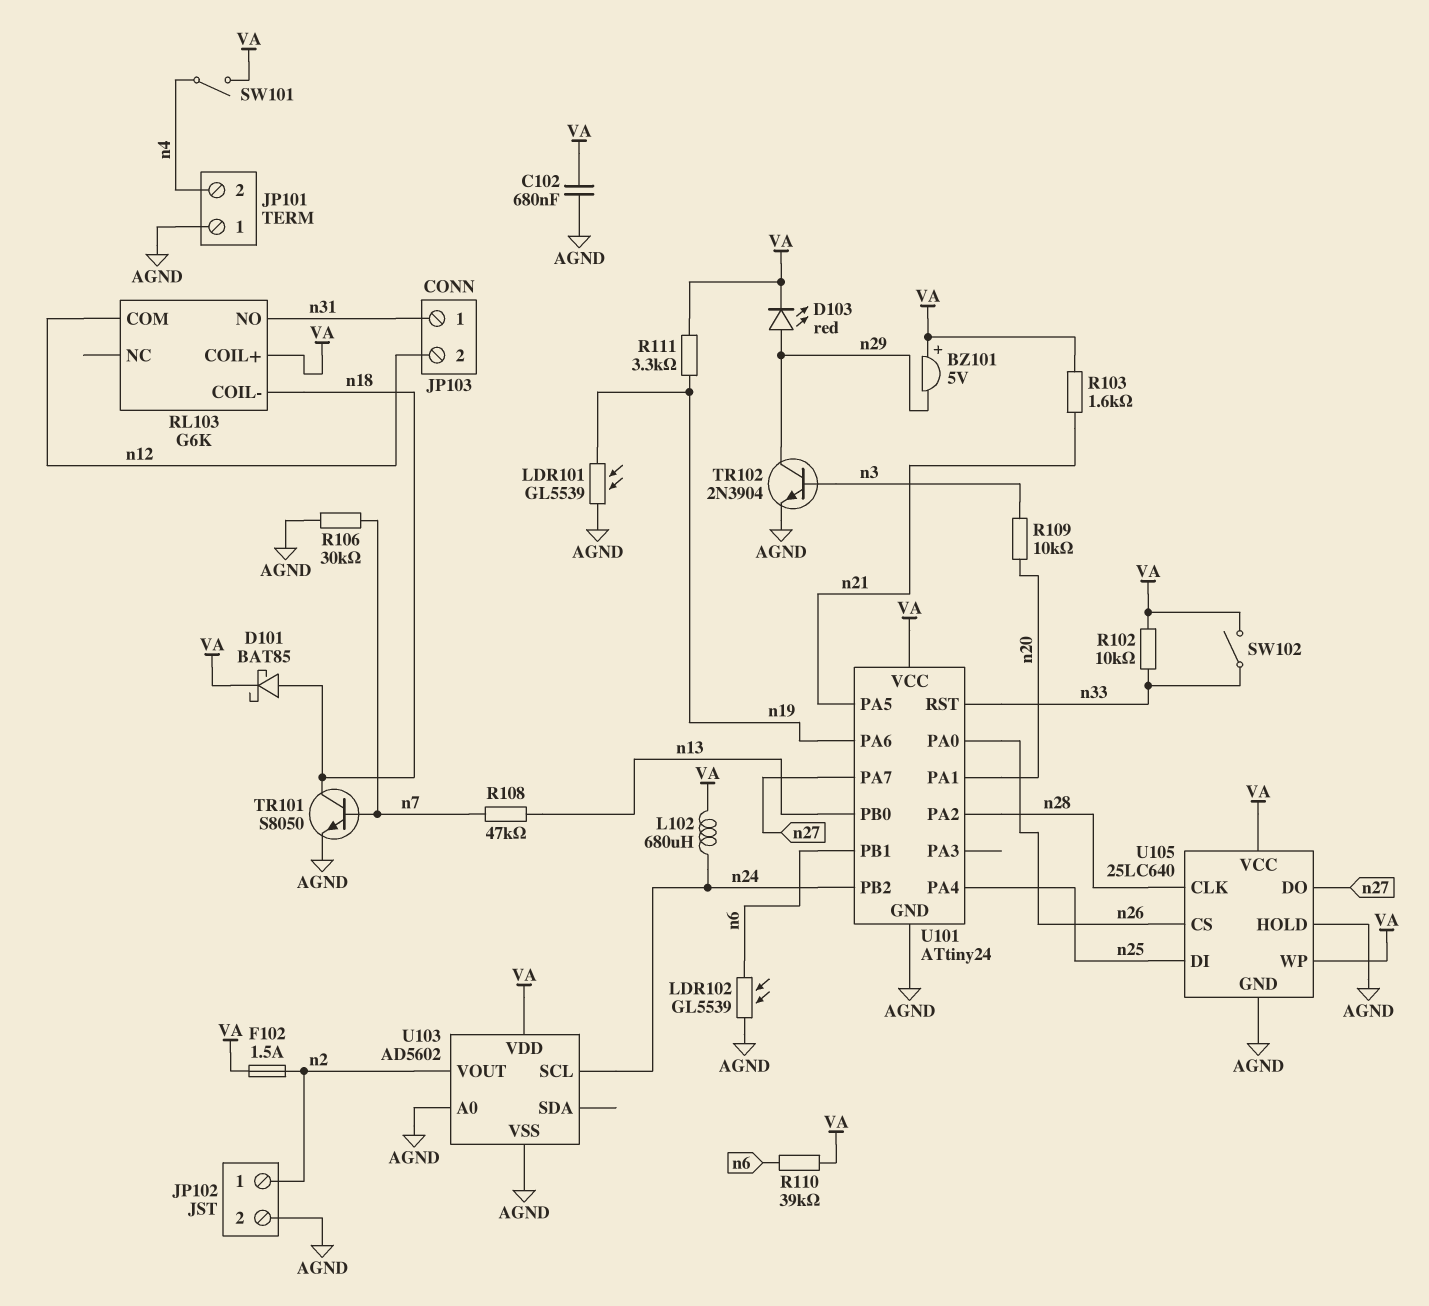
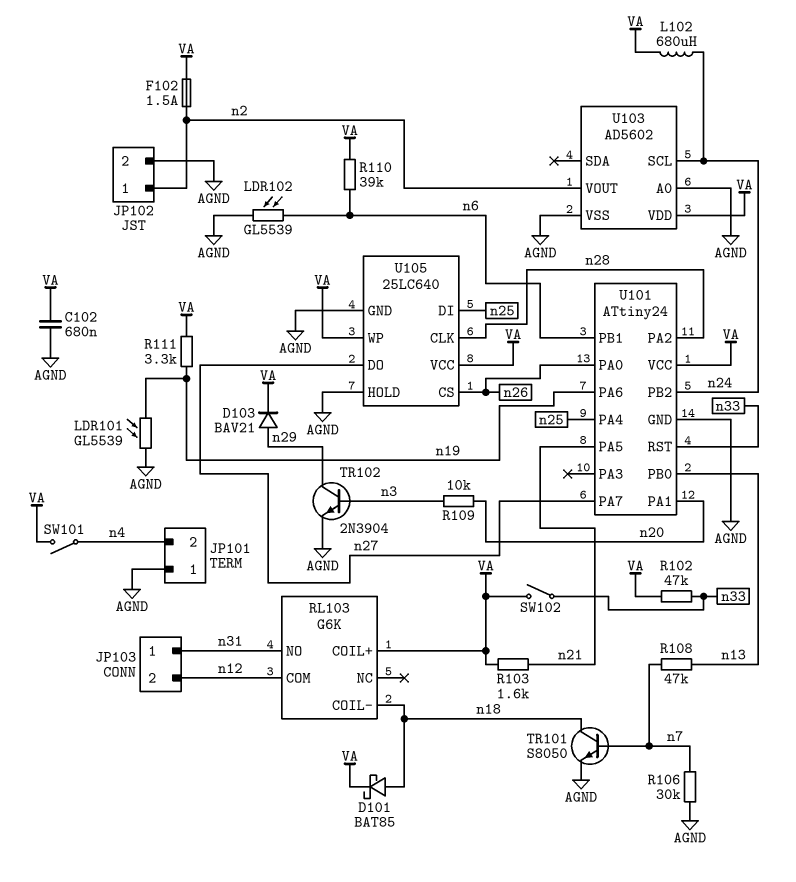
BZ101: buzzer 5V (plus VA, minus n29) -> none
D103: LED red (A n29, K VA) -> diode BAV21 (A n29, K VA)
R102: 10k (VA, n33) -> 47k (VA, n33)

